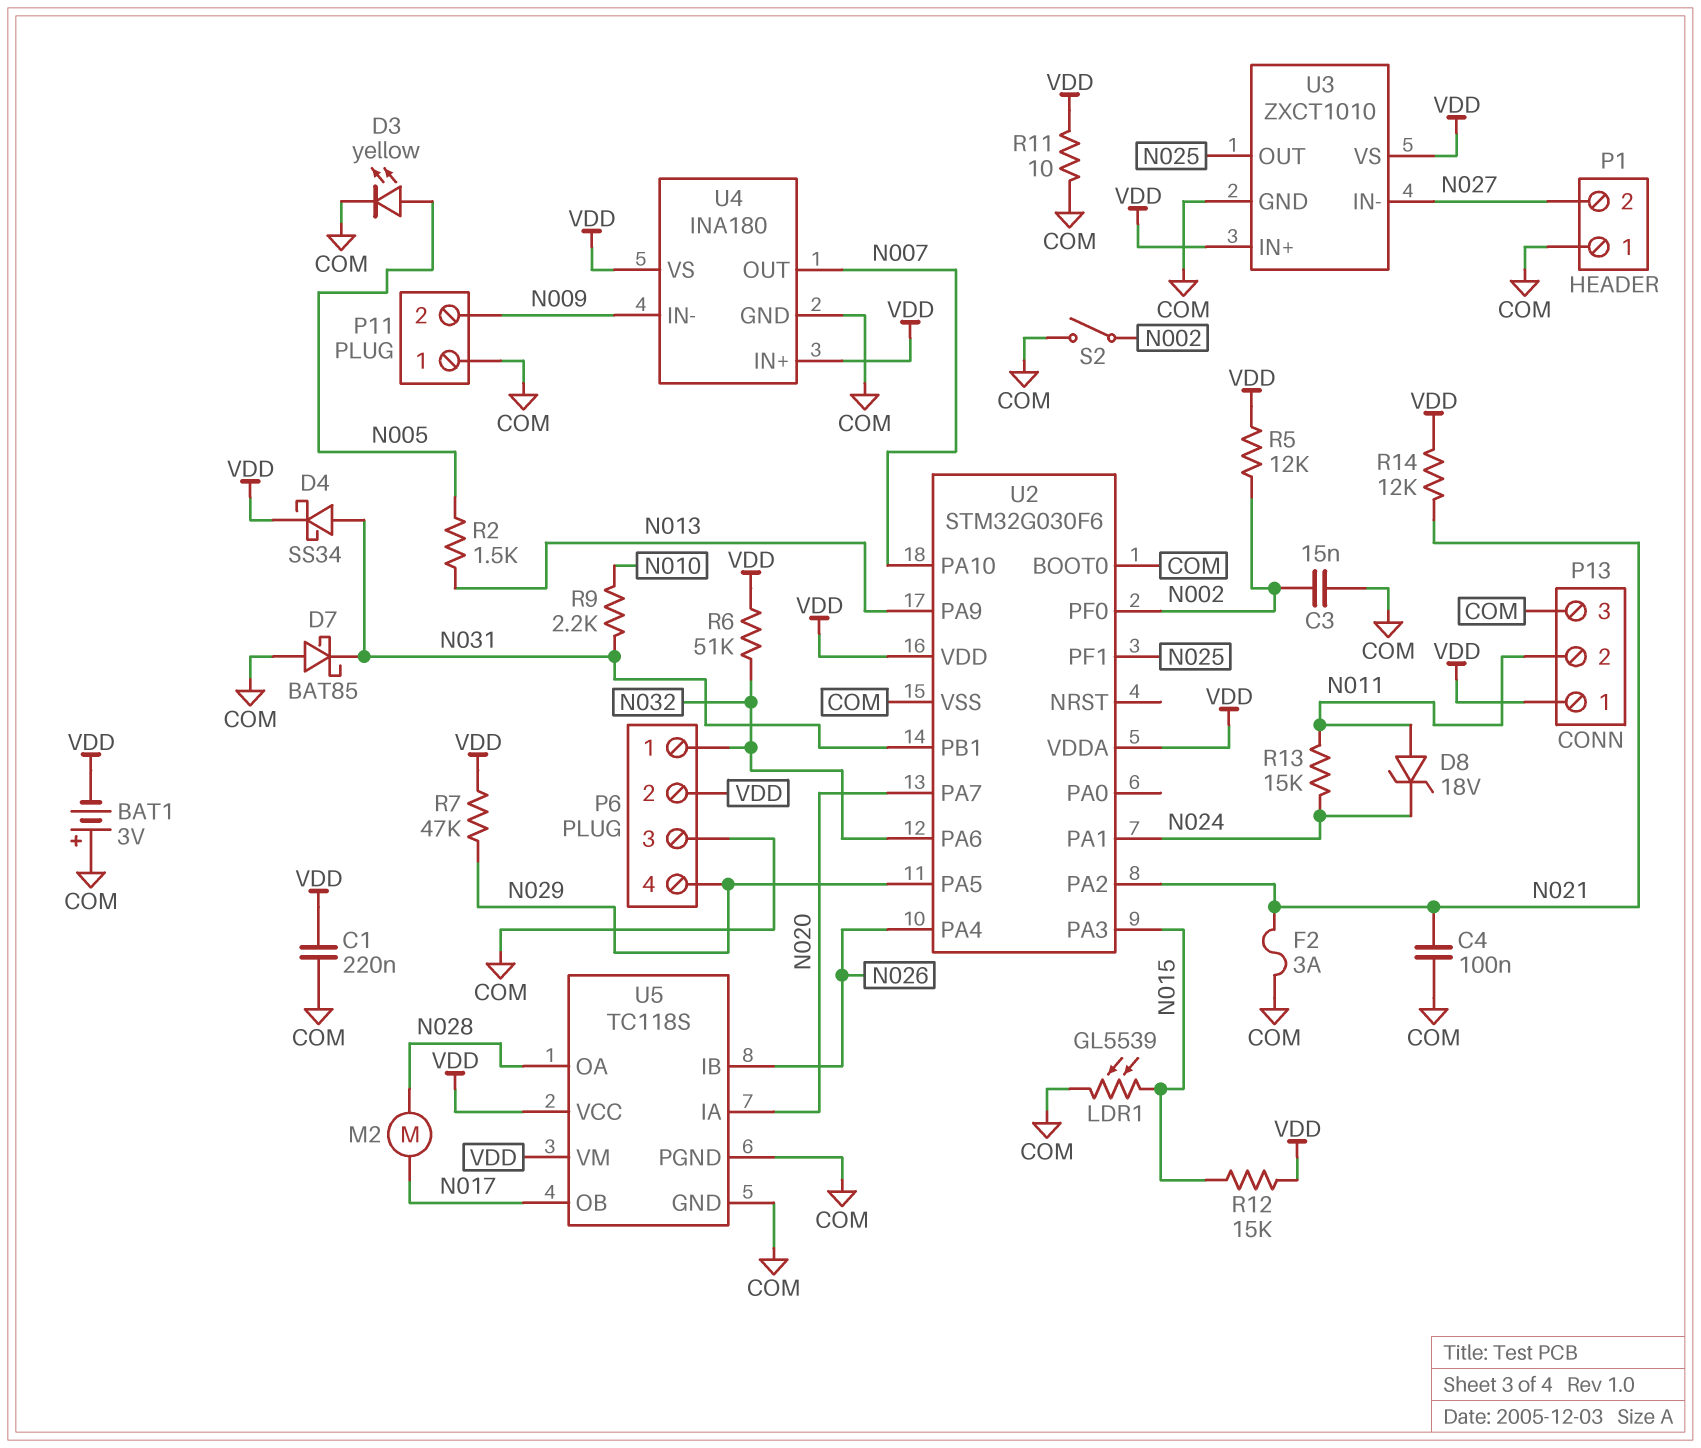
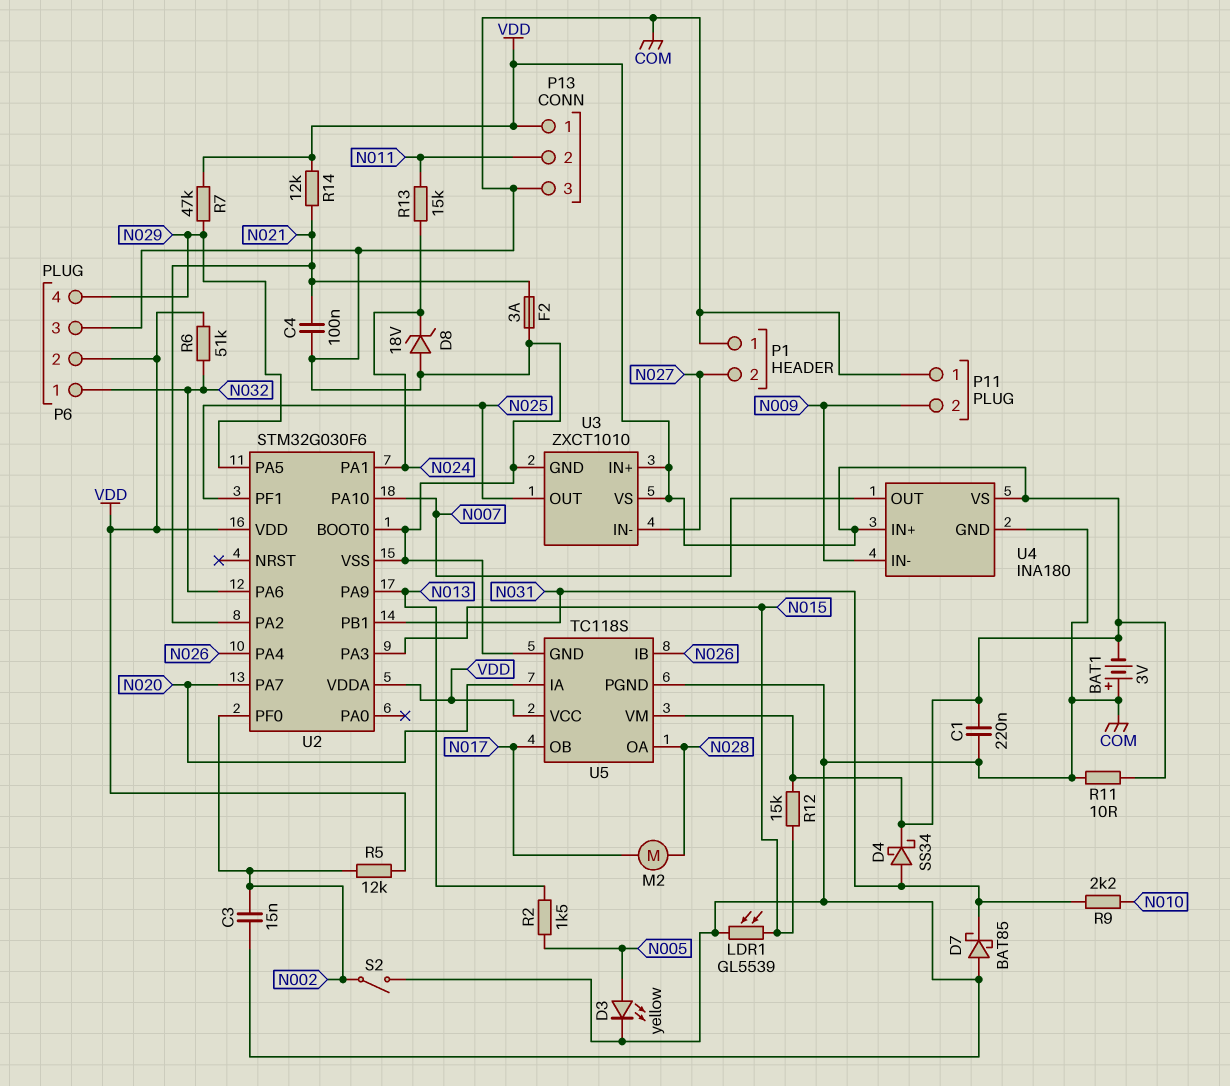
D8: zener 18V (A N011, K N024) -> zener 18V (A COM, K N024)

